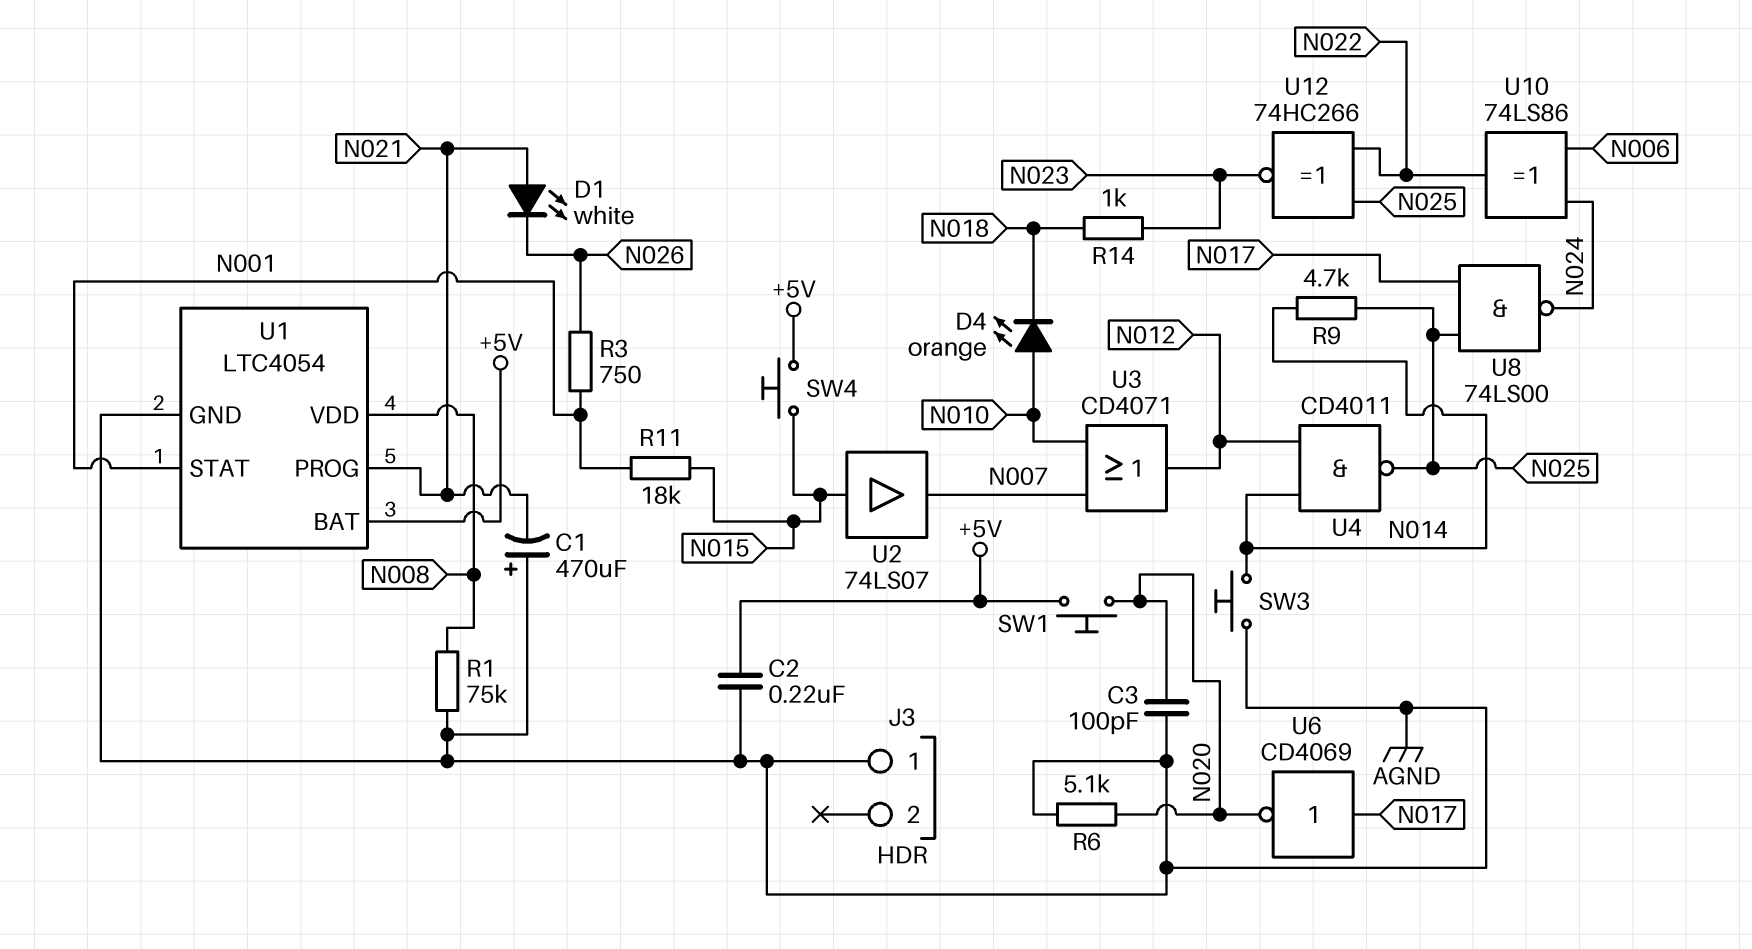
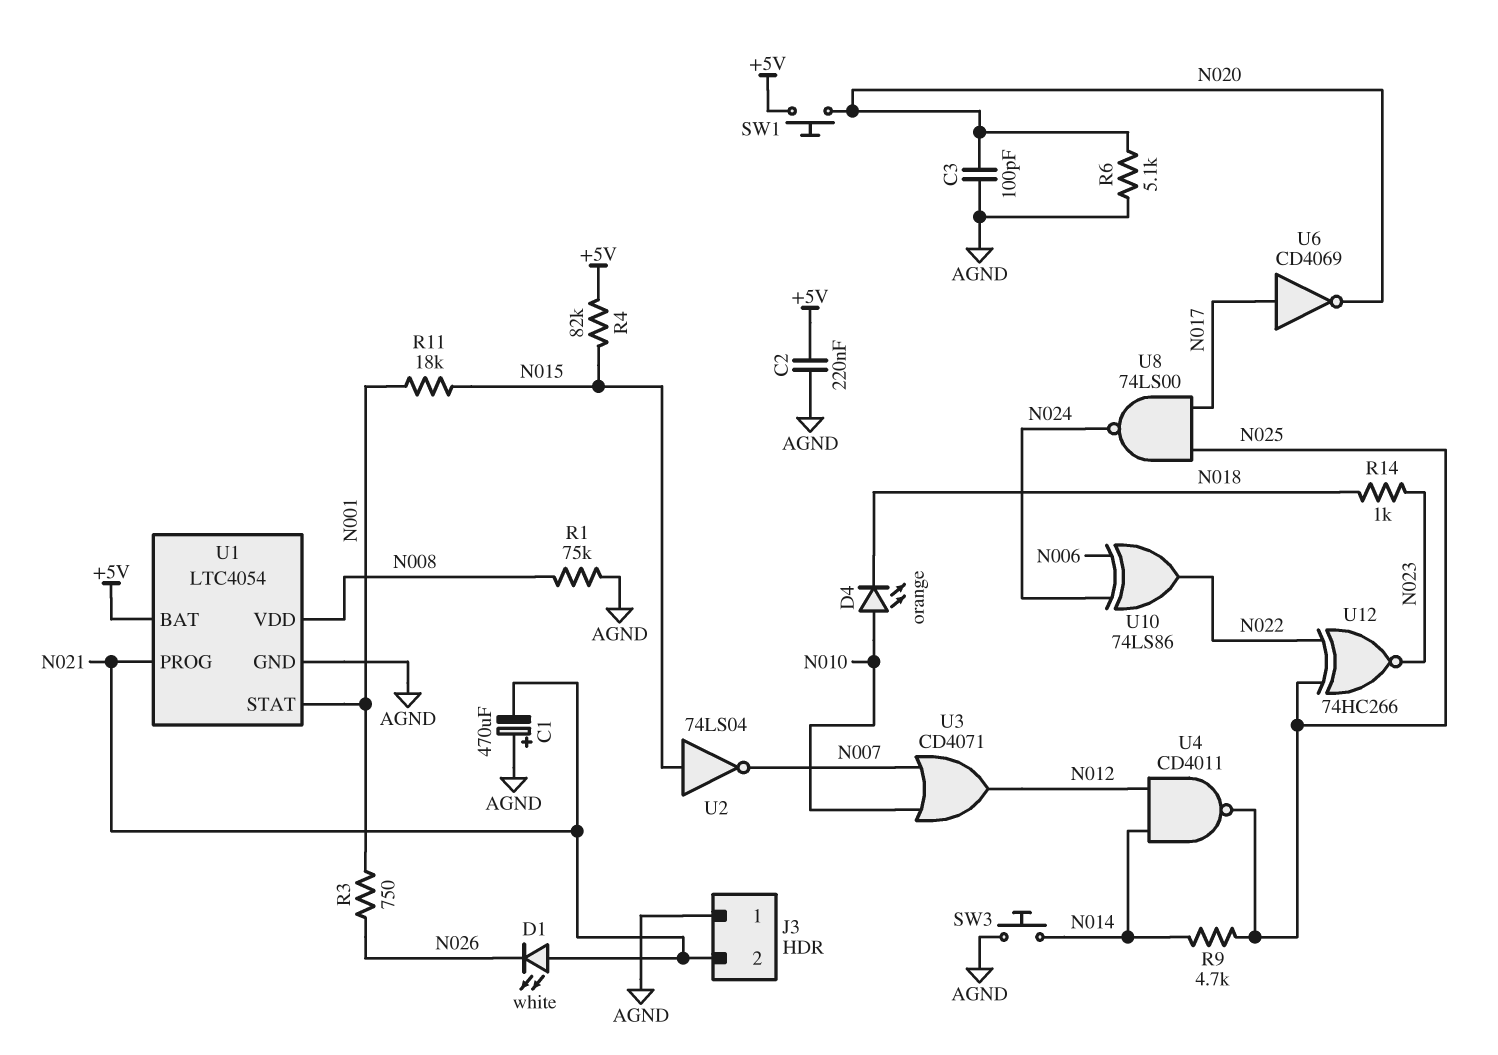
J3 pin 2: none -> N021
R4: none -> 82k (+5V, N015)
SW4: button (+5V, N015) -> none
U2: buffer 74LS07 (in N015, out N007) -> NOT 74LS04 (in N015, out N007)

